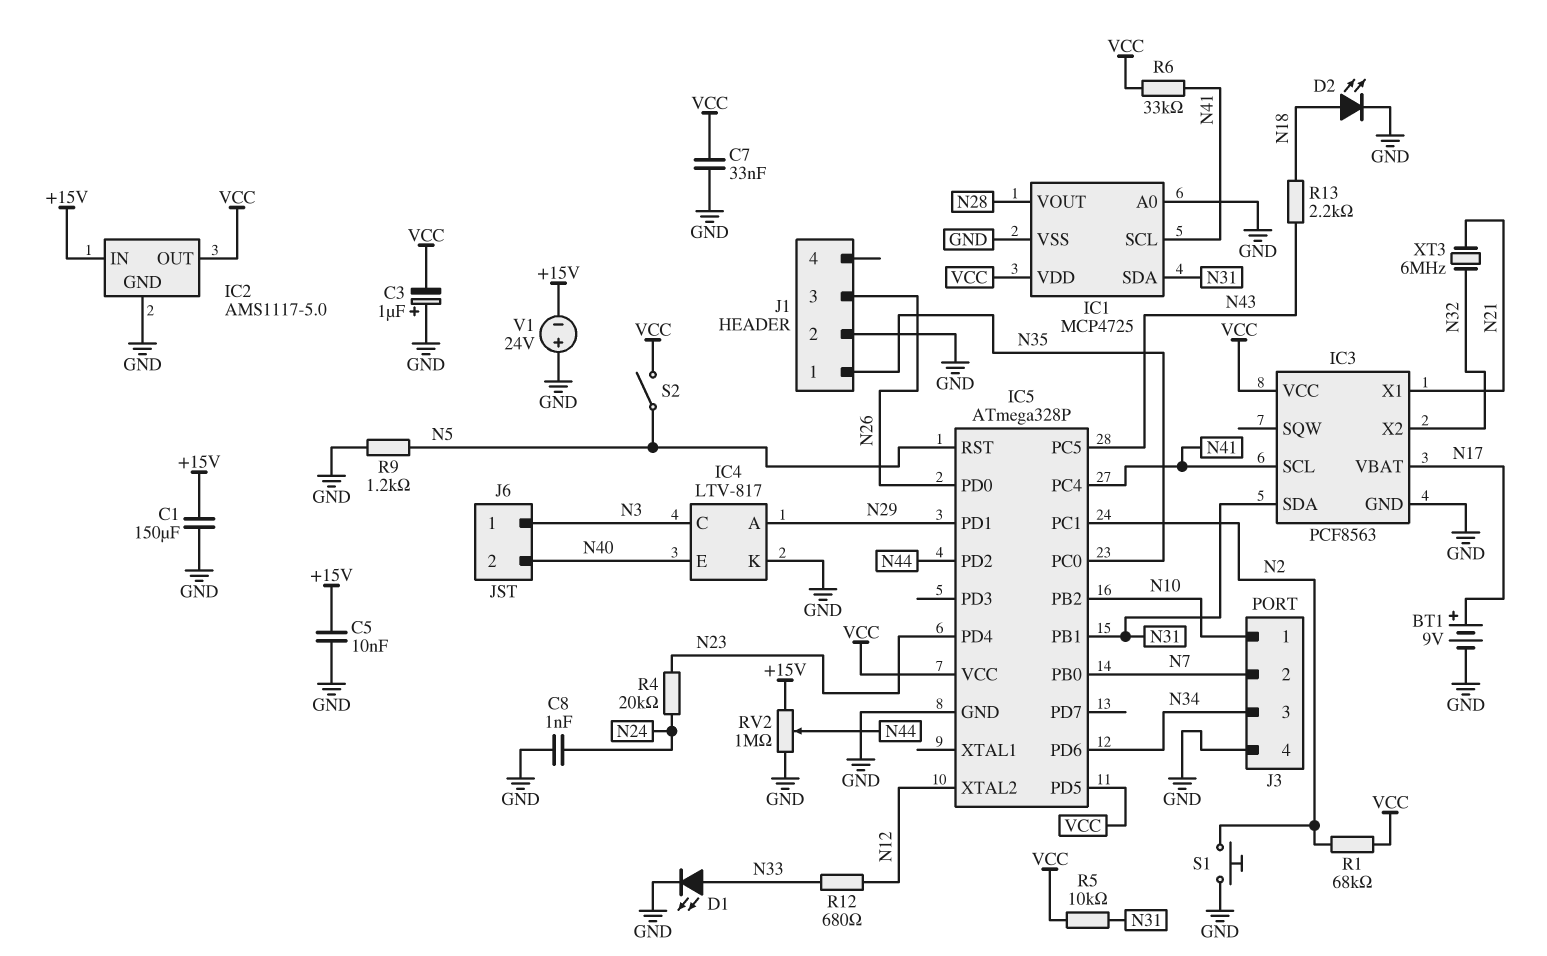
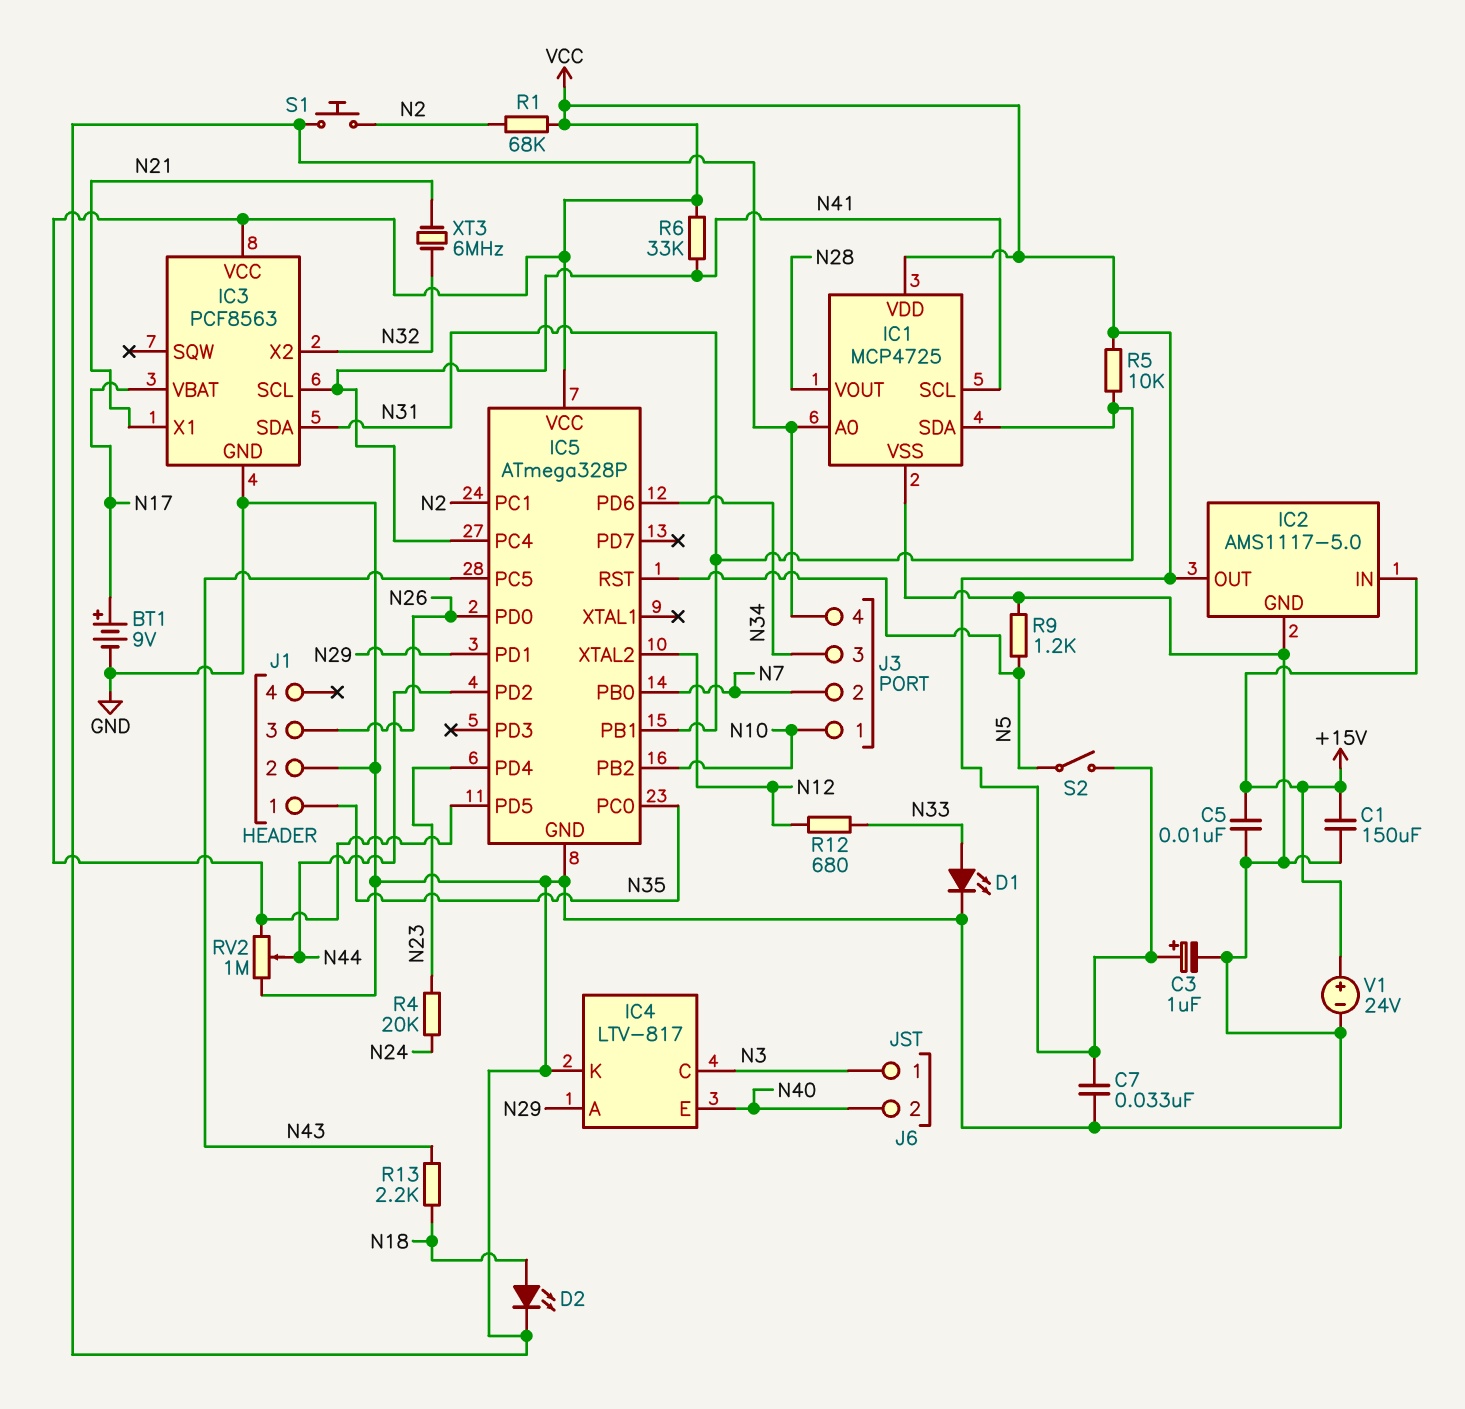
C3: 1uF (plus GND, minus VCC) -> 1uF (plus VCC, minus GND)
C8: 1nF (GND, N24) -> none
RV2: 1M (+15V, GND, wiper N44) -> 1M (GND, VCC, wiper N44)
V1: 24V (plus GND, minus +15V) -> 24V (plus +15V, minus GND)

